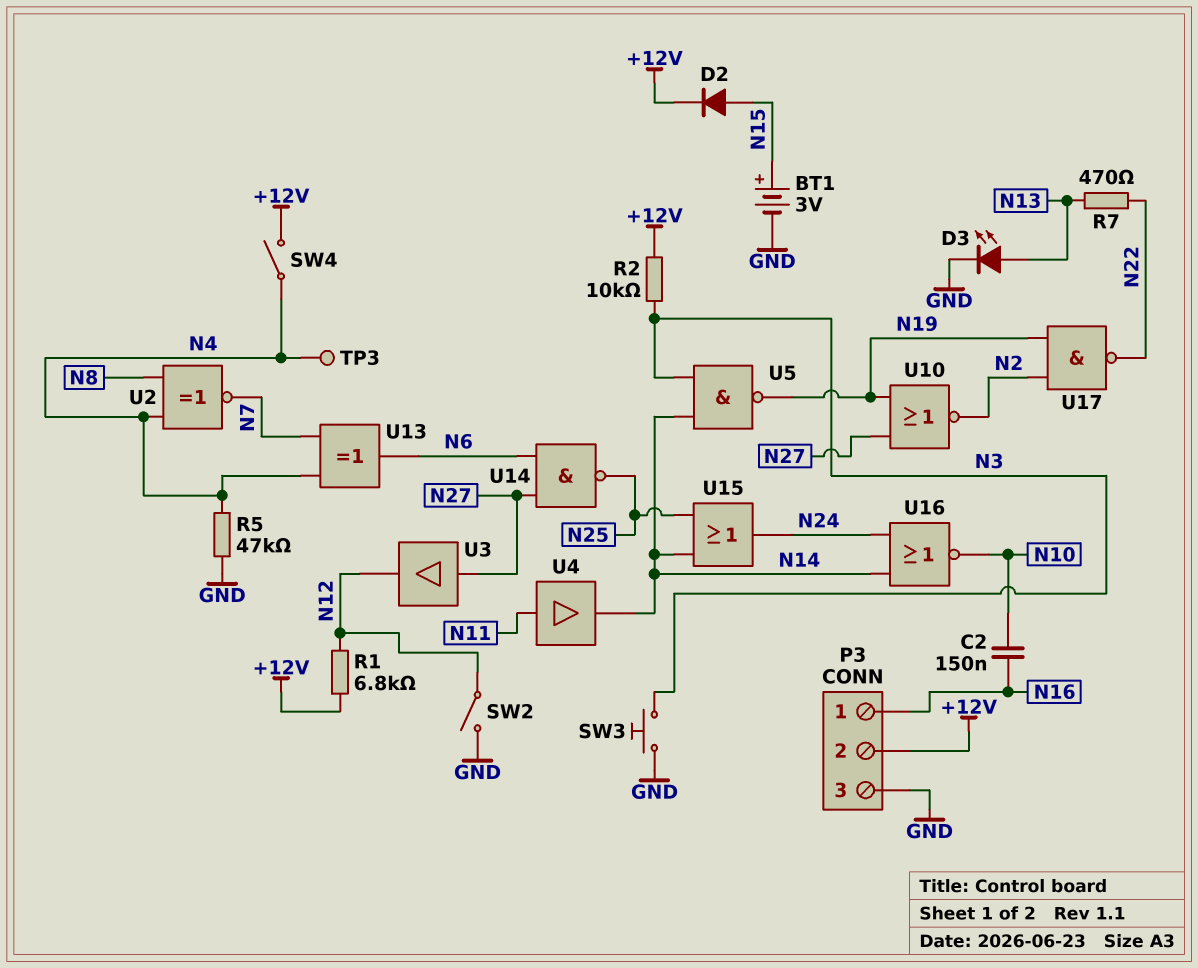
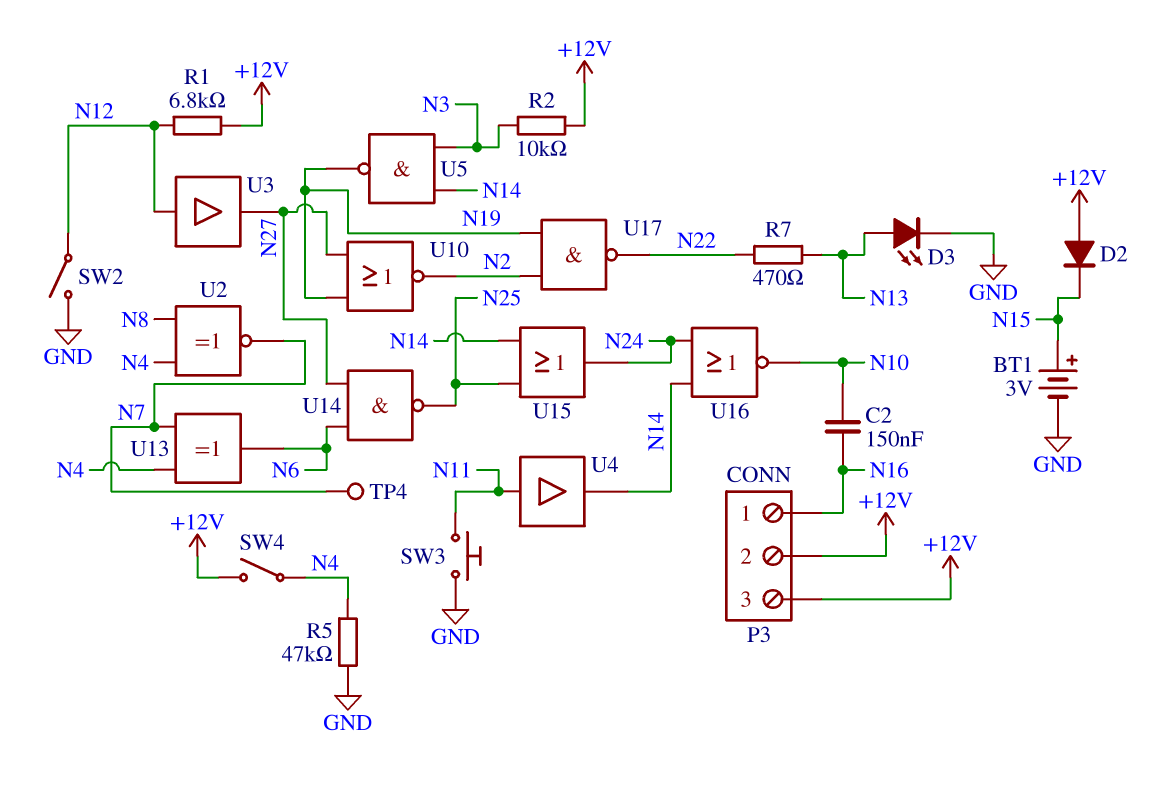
D2: diode (A N15, K +12V) -> diode (A +12V, K N15)
P3 pin 3: GND -> +12V
SW3: button (GND, N3) -> button (GND, N11)
TP3: test point (N4) -> none
TP4: none -> test point (N7)
U3: buffer (in N27, out N12) -> buffer (in N12, out N27)

